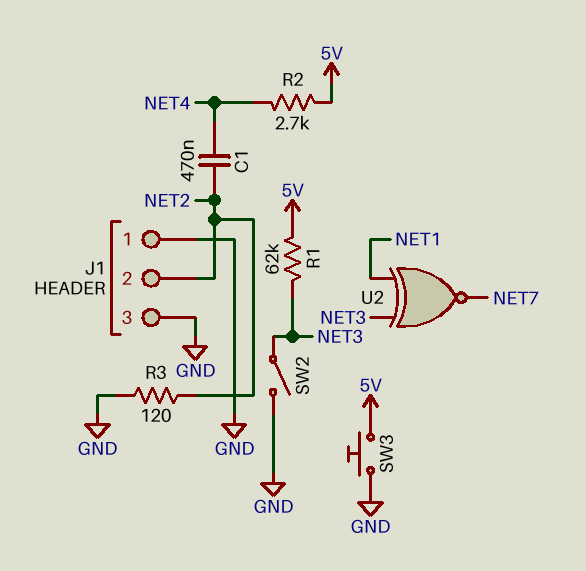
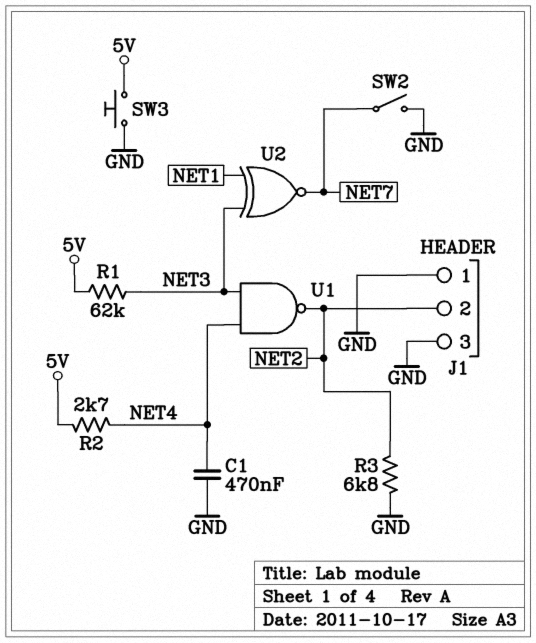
C1: 470nF (NET2, NET4) -> 470nF (GND, NET4)
R3: 120 (GND, NET2) -> 6.8k (GND, NET2)
SW2: switch (GND, NET3) -> switch (GND, NET7)
U1: none -> NAND (in NET3, in NET4, out NET2)

